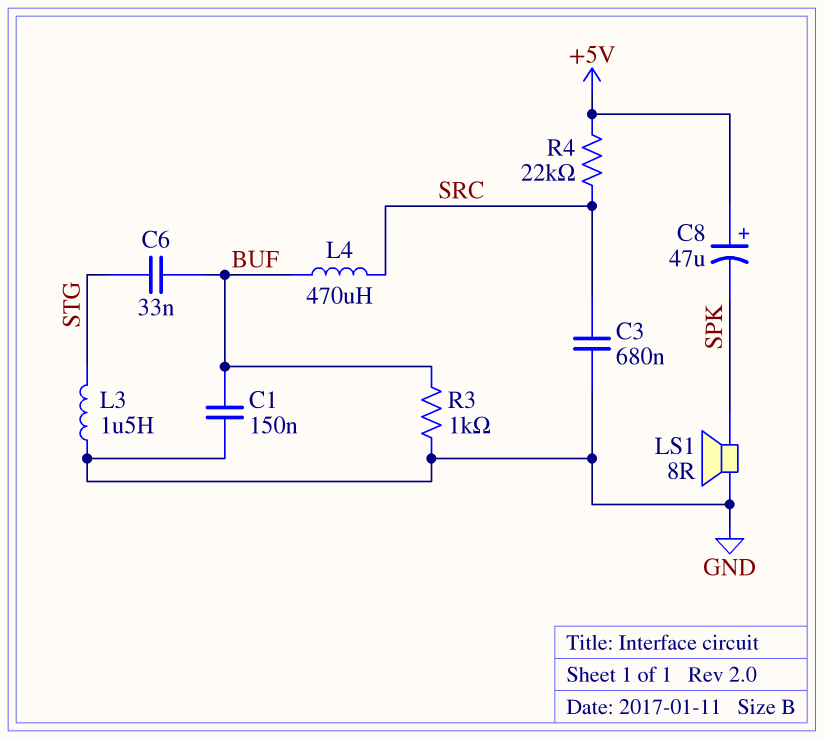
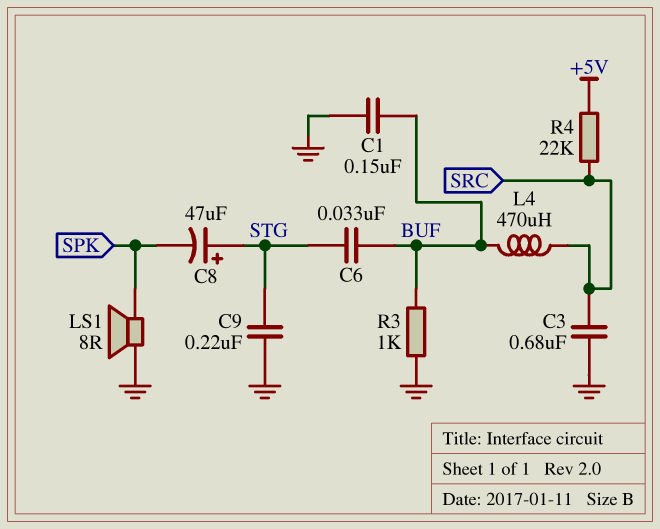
C8: 47uF (plus +5V, minus SPK) -> 47uF (plus STG, minus SPK)
C9: none -> 220nF (GND, STG)
L3: 1.5uH (GND, STG) -> none

